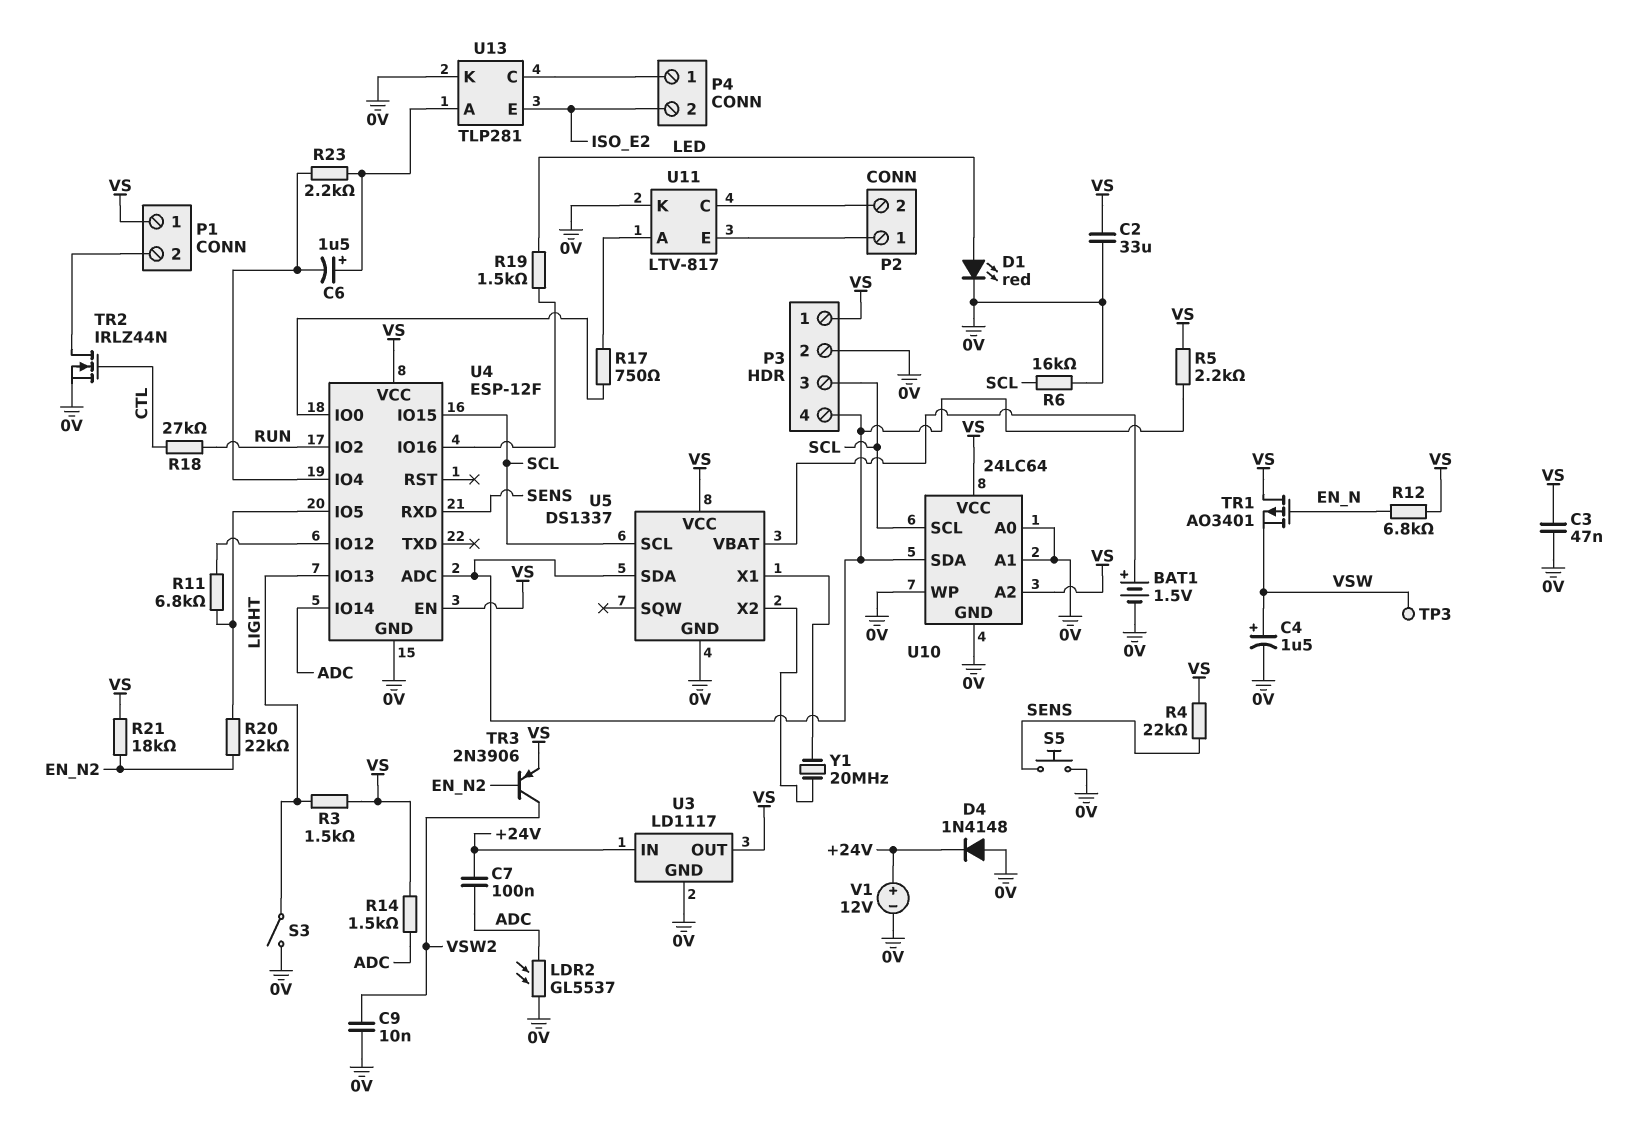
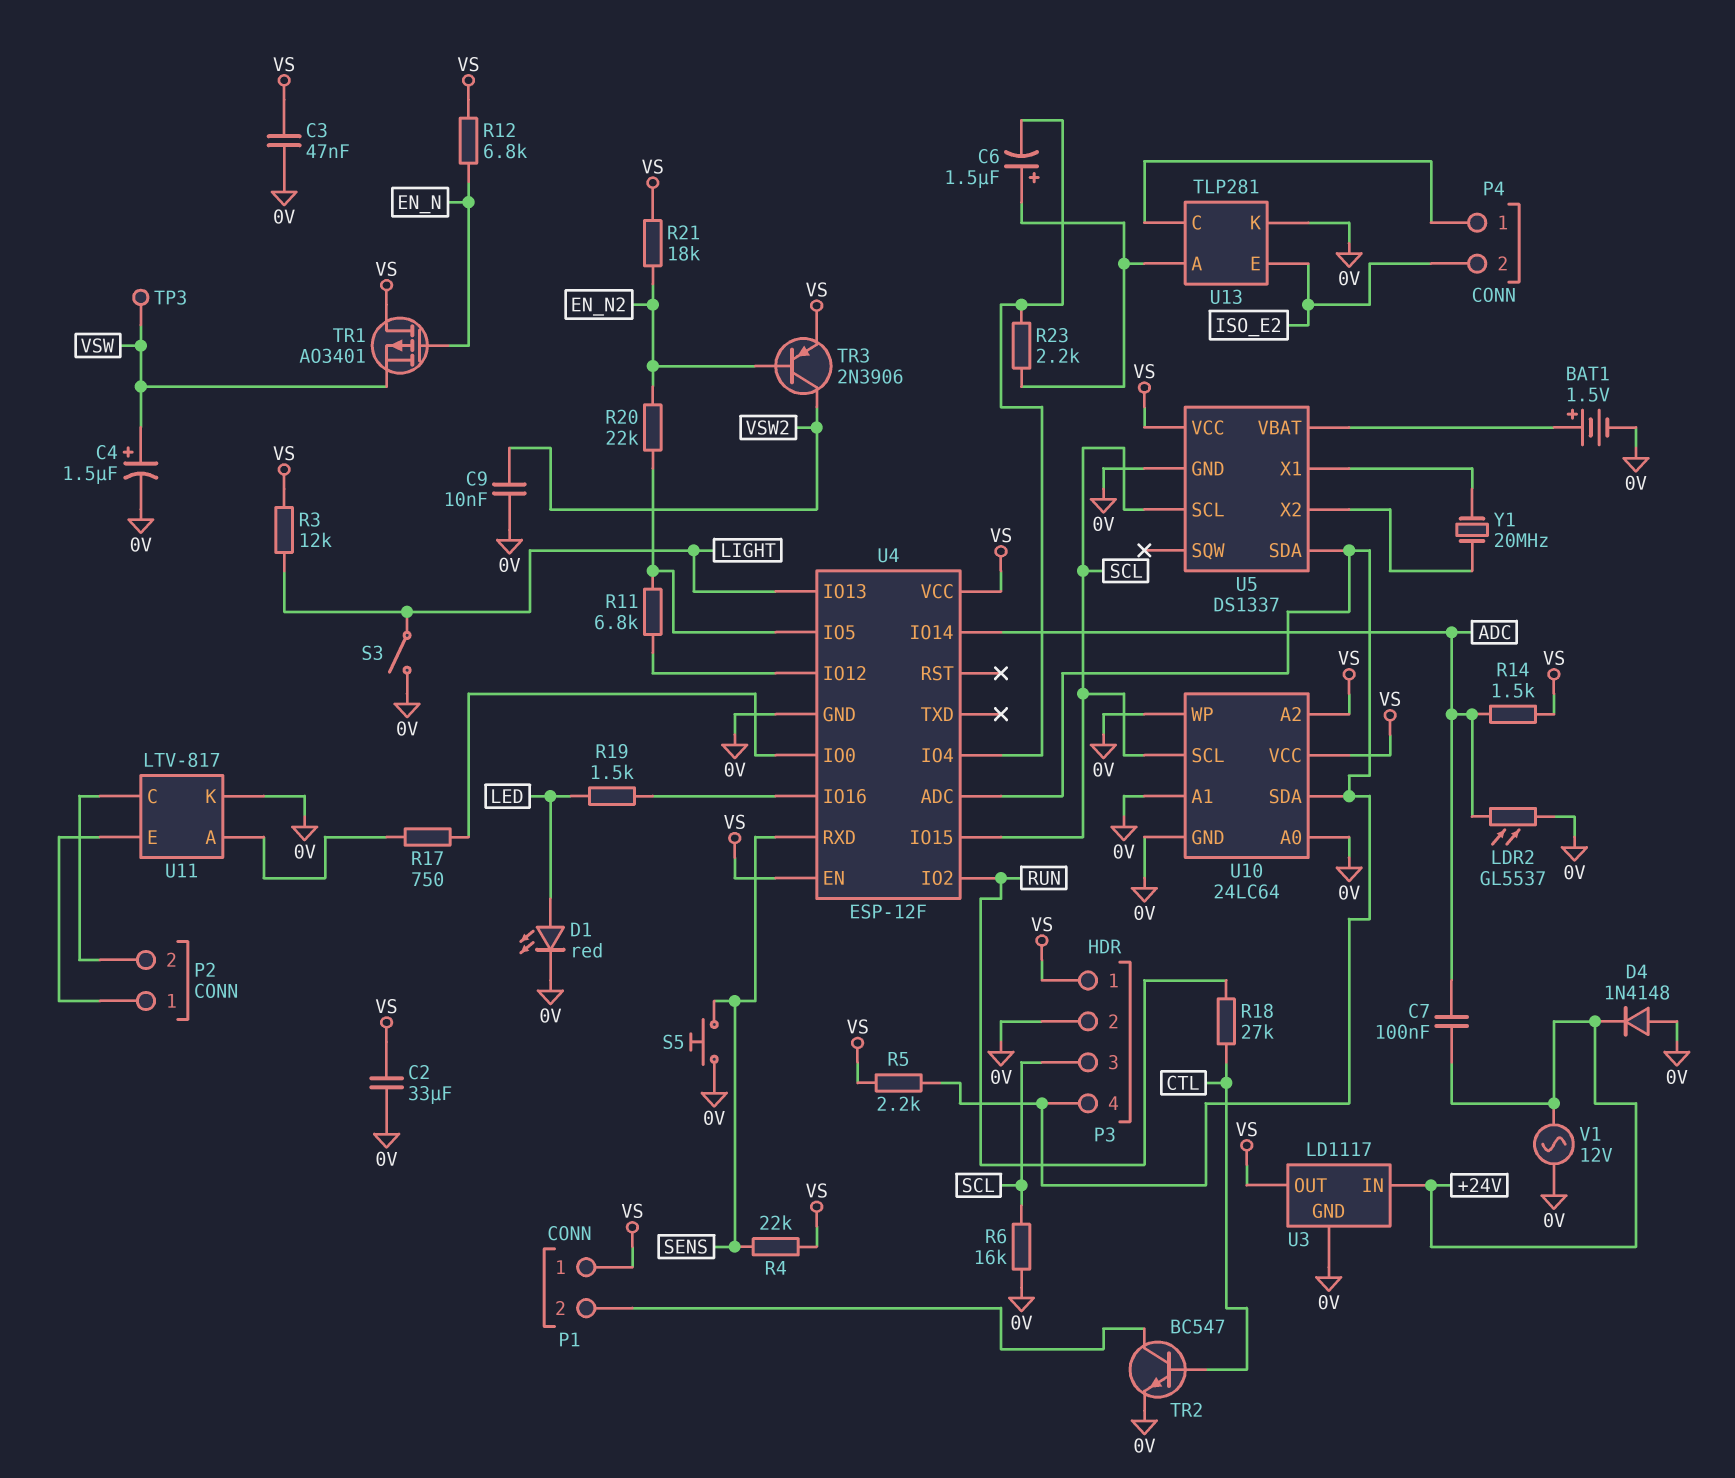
R3: 1.5k (LIGHT, VS) -> 12k (LIGHT, VS)
TR2: NMOS IRLZ44N (G CTL, D P1/2, S 0V) -> NPN BC547 (B CTL, C P1/2, E 0V)
V1: 12V (plus +24V, minus 0V) -> AC 12V (+24V, 0V)

